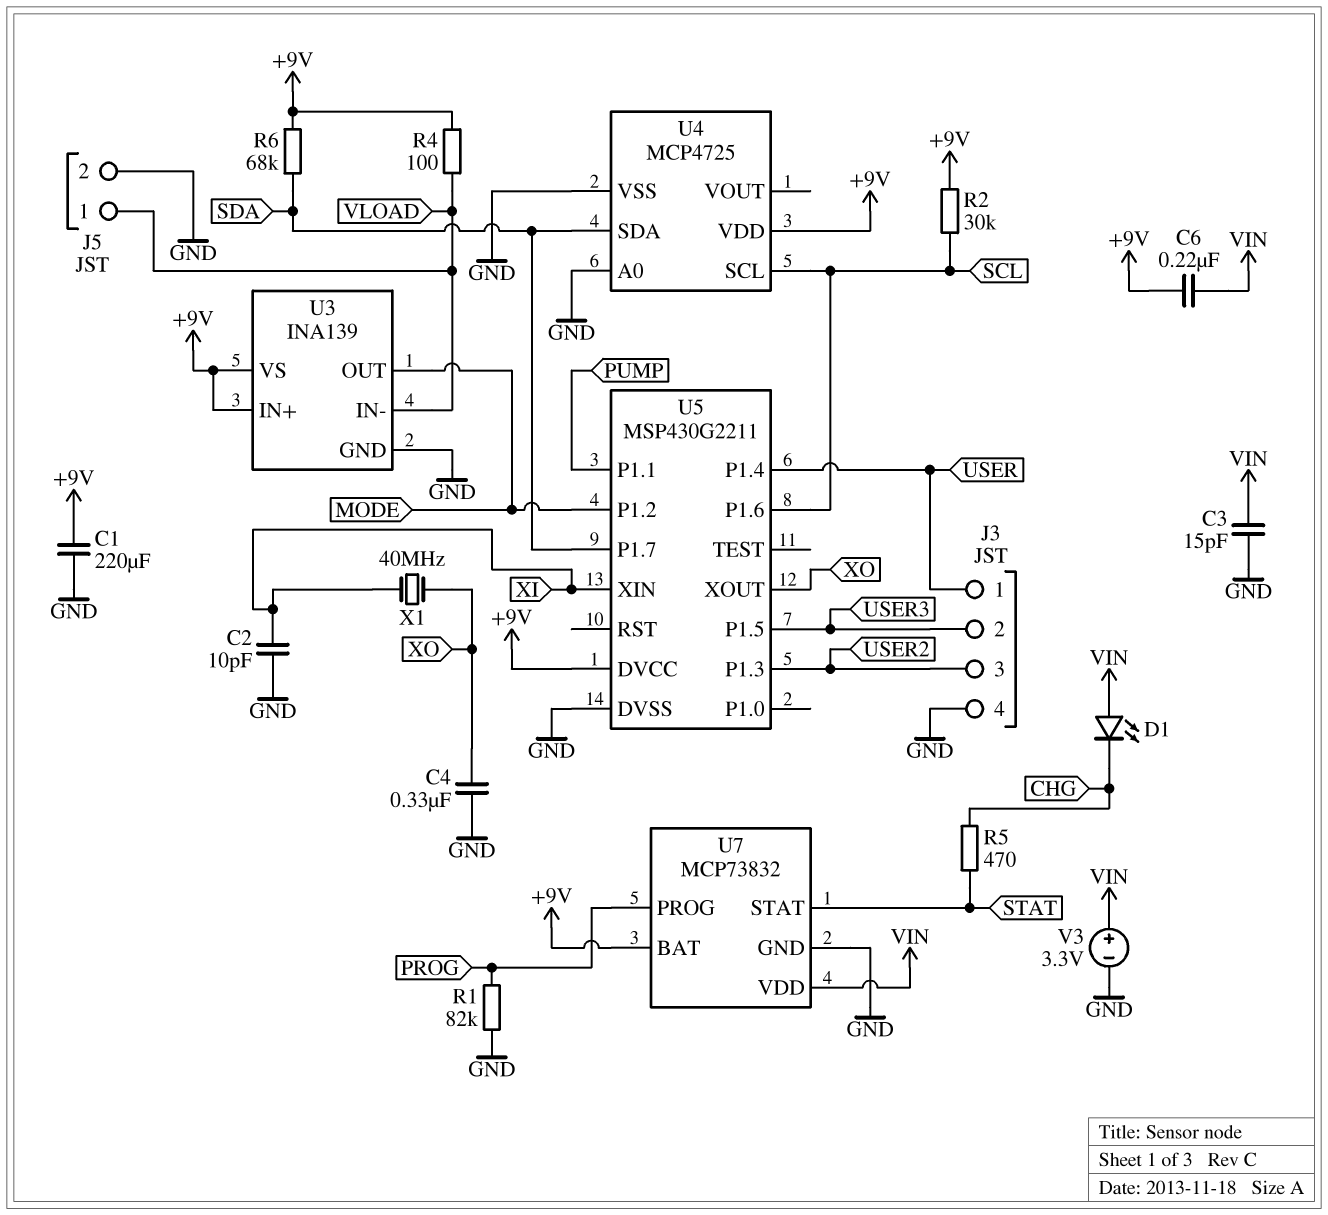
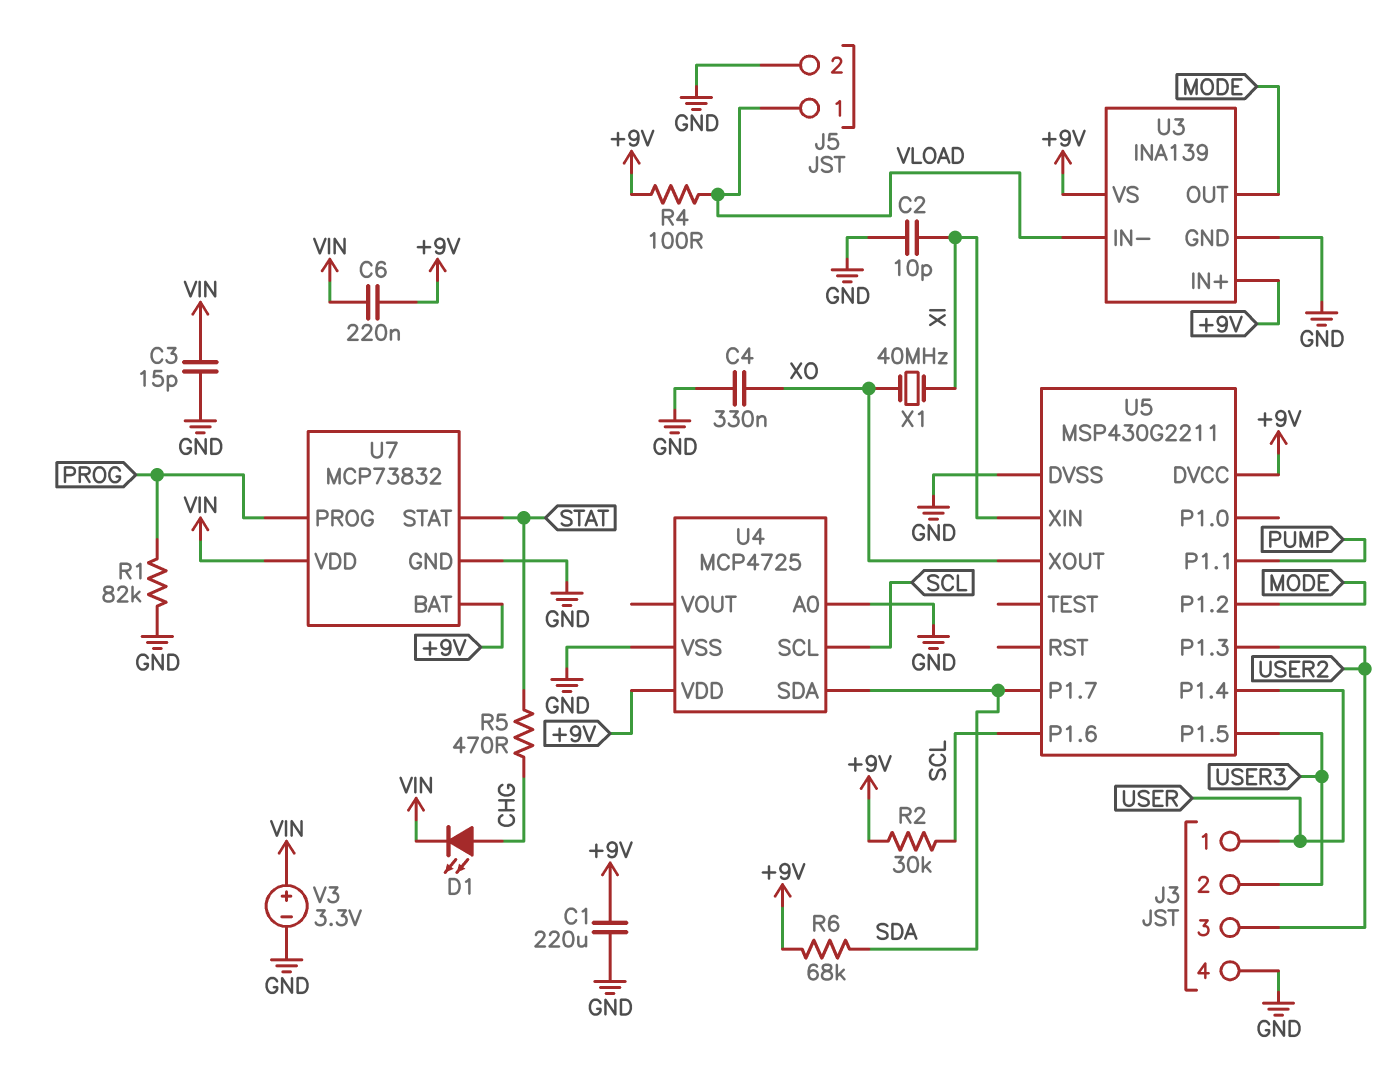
D1: LED (A VIN, K CHG) -> LED (A CHG, K VIN)

